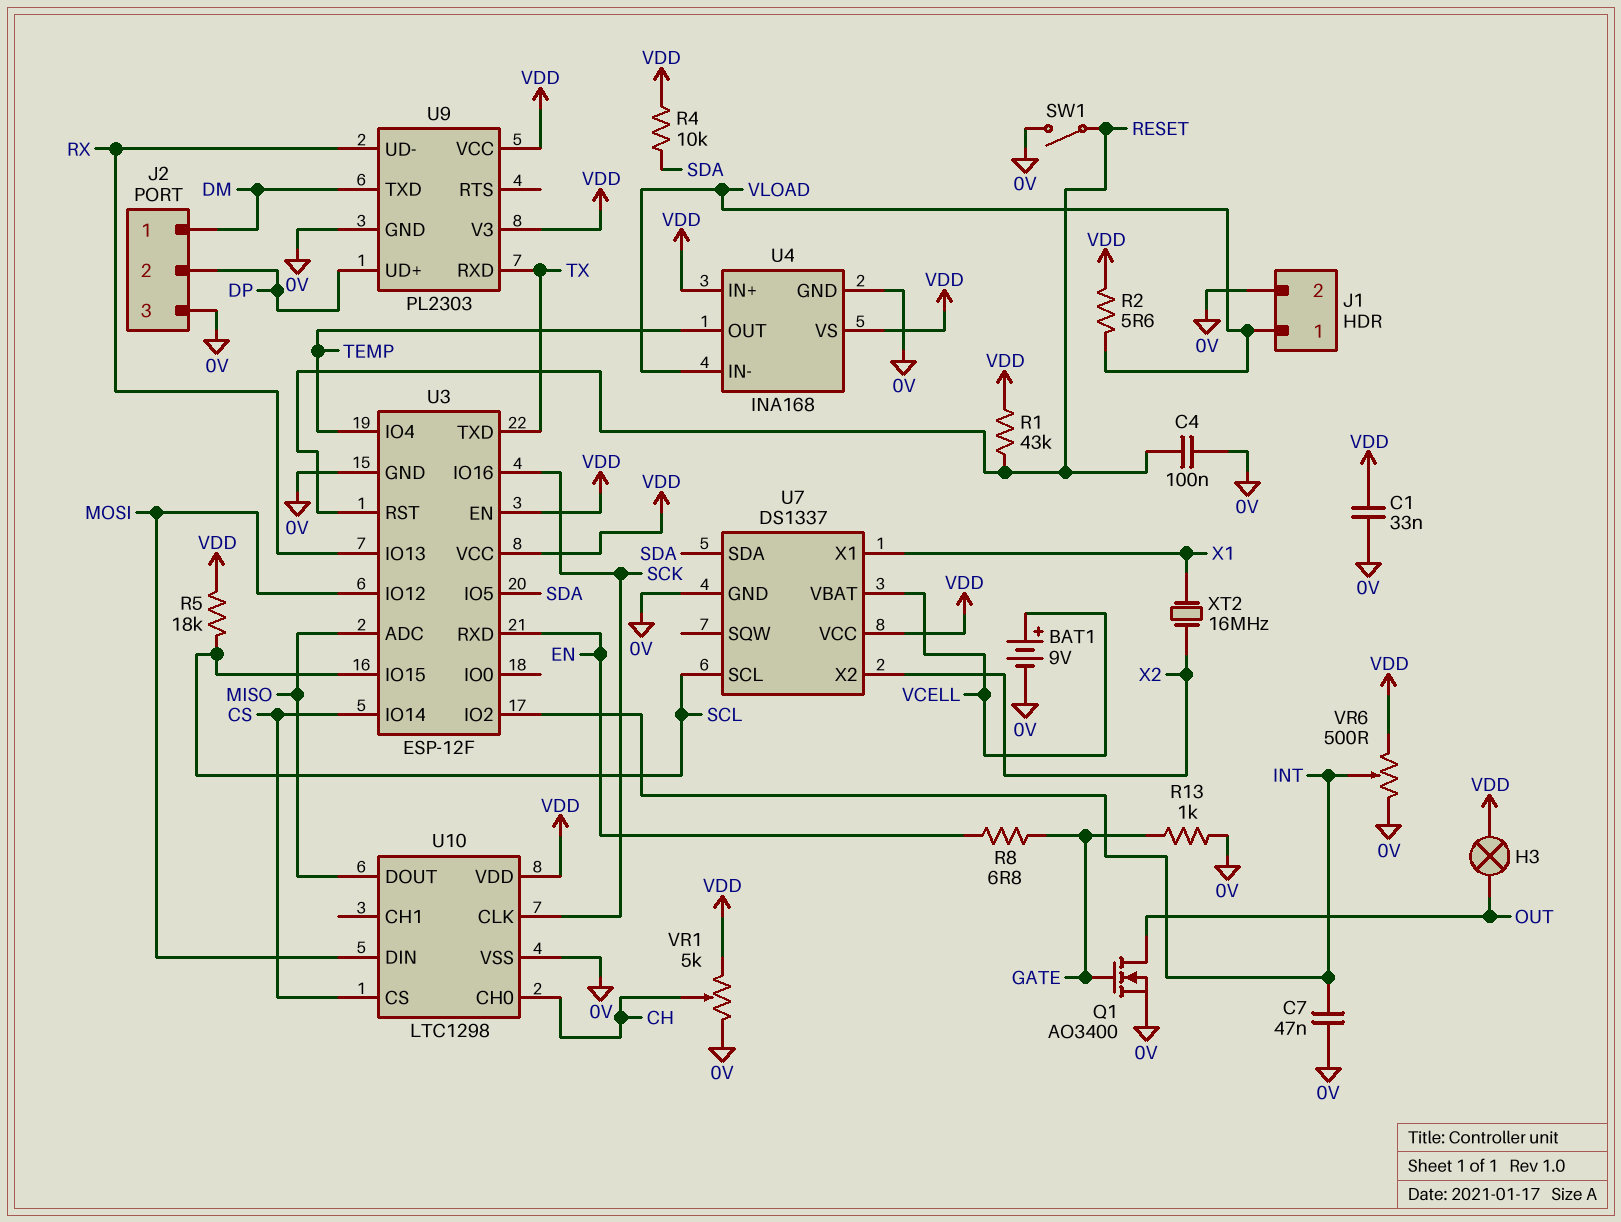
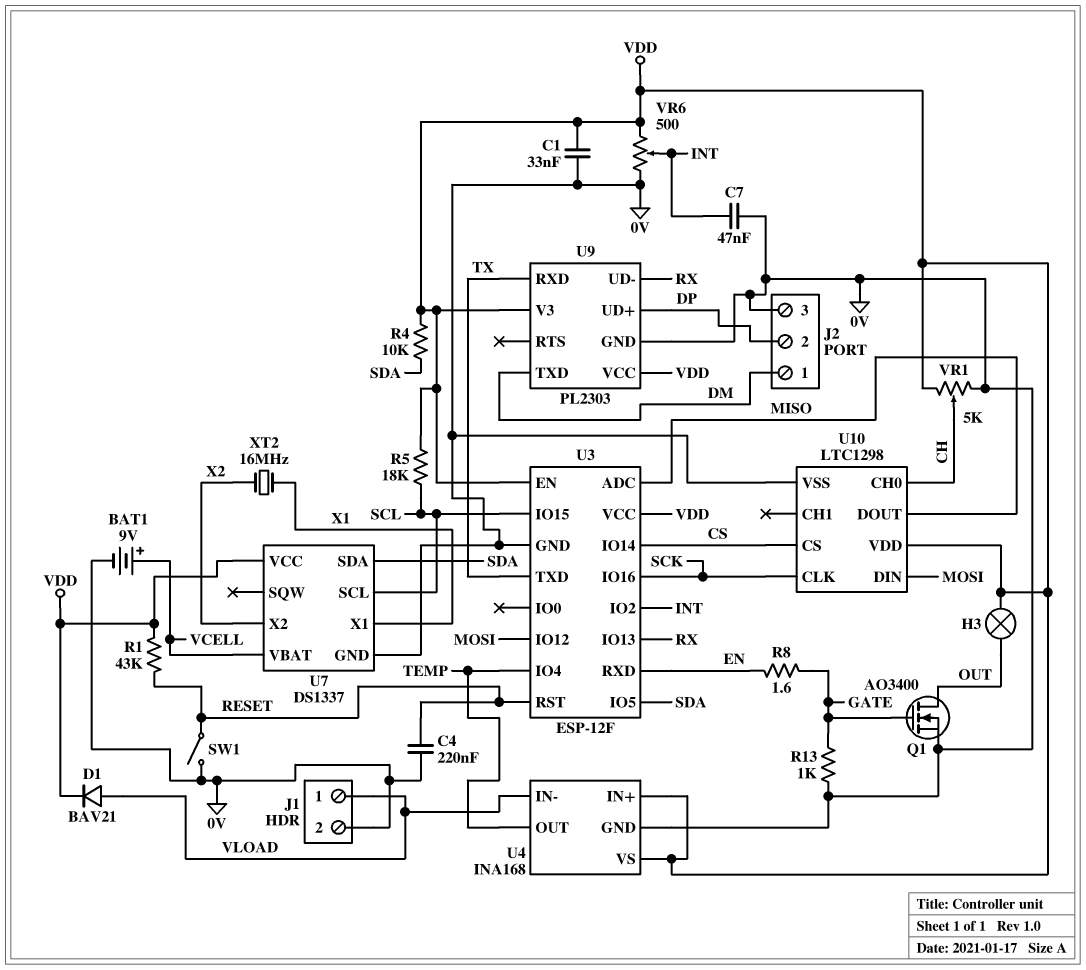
C4: 100nF (0V, RESET) -> 220nF (0V, RESET)
D1: none -> diode BAV21 (A VLOAD, K VDD)
R2: 5.6 (VDD, VLOAD) -> none
R8: 6.8 (EN, GATE) -> 1.6 (EN, GATE)

